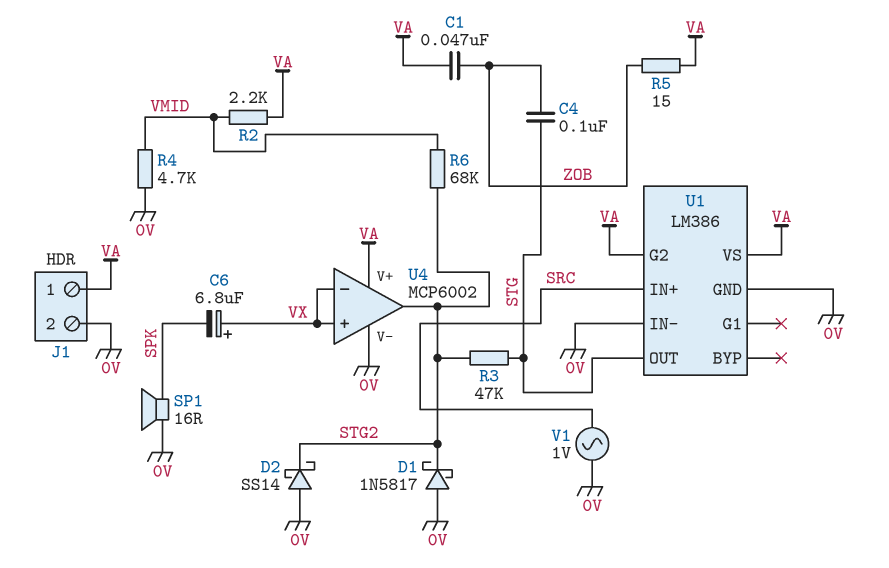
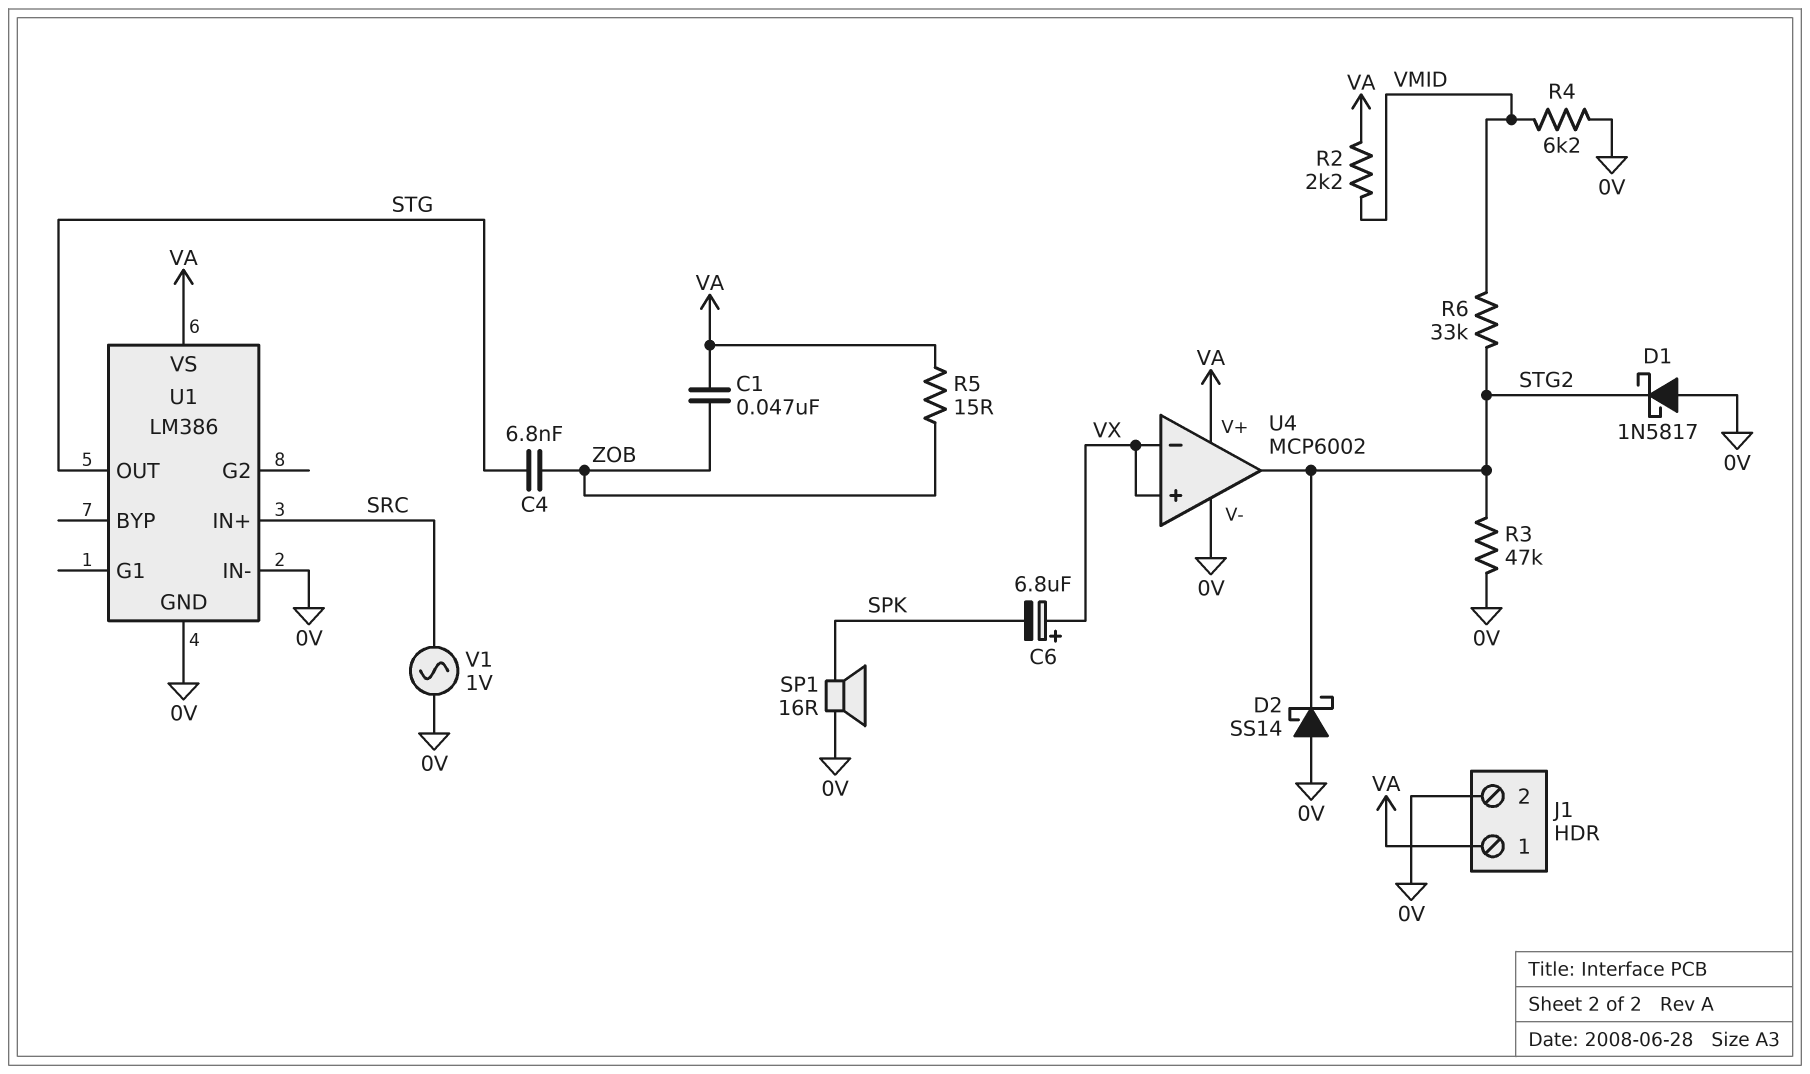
C4: 100nF (STG, ZOB) -> 6.8nF (STG, ZOB)
R3: 47k (STG, STG2) -> 47k (0V, STG2)
R4: 4.7k (0V, VMID) -> 6.2k (0V, VMID)
R6: 68k (STG2, VMID) -> 33k (STG2, VMID)
U1 pin G2: VA -> none

